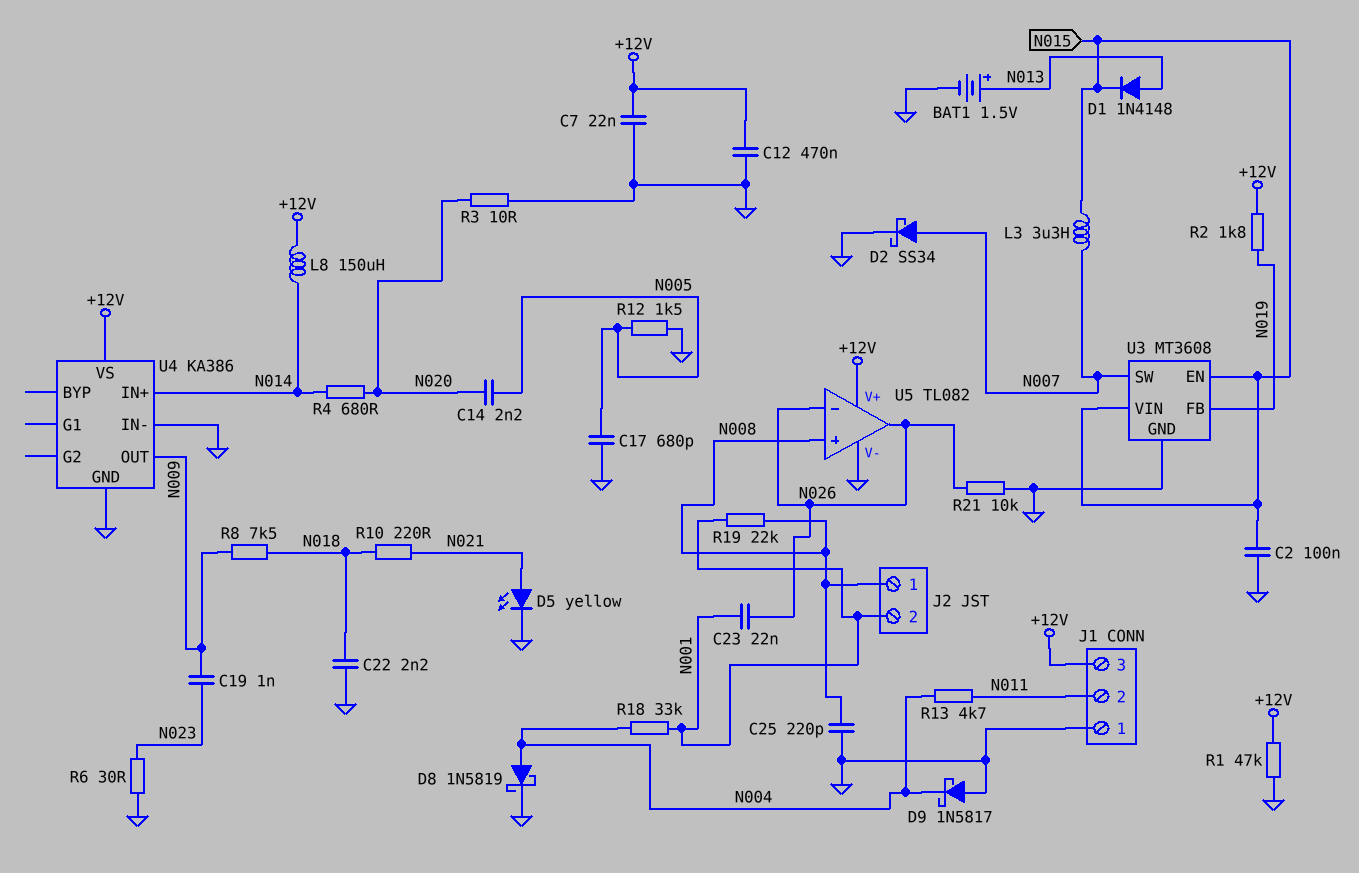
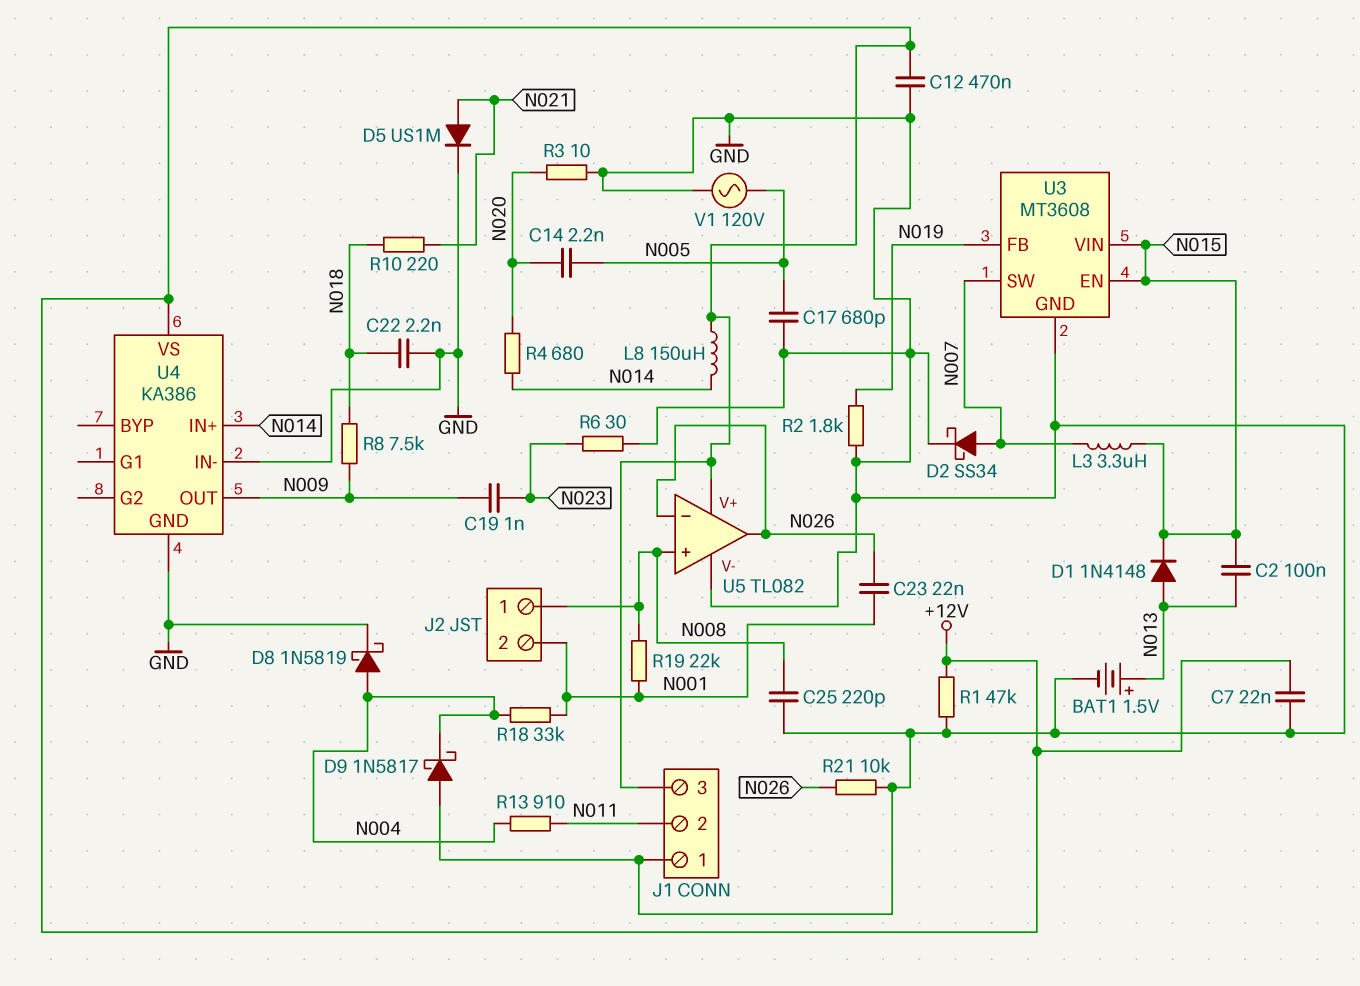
C2: 100nF (GND, N015) -> 100nF (N013, N015)
D5: LED yellow (A N021, K GND) -> diode US1M (A N021, K GND)
R2: 1.8k (+12V, N019) -> 1.8k (GND, N019)
R12: 1.5k (GND, N005) -> none
R13: 4.7k (N004, N011) -> 910 (N004, N011)
V1: none -> AC 120V (GND, N005)

